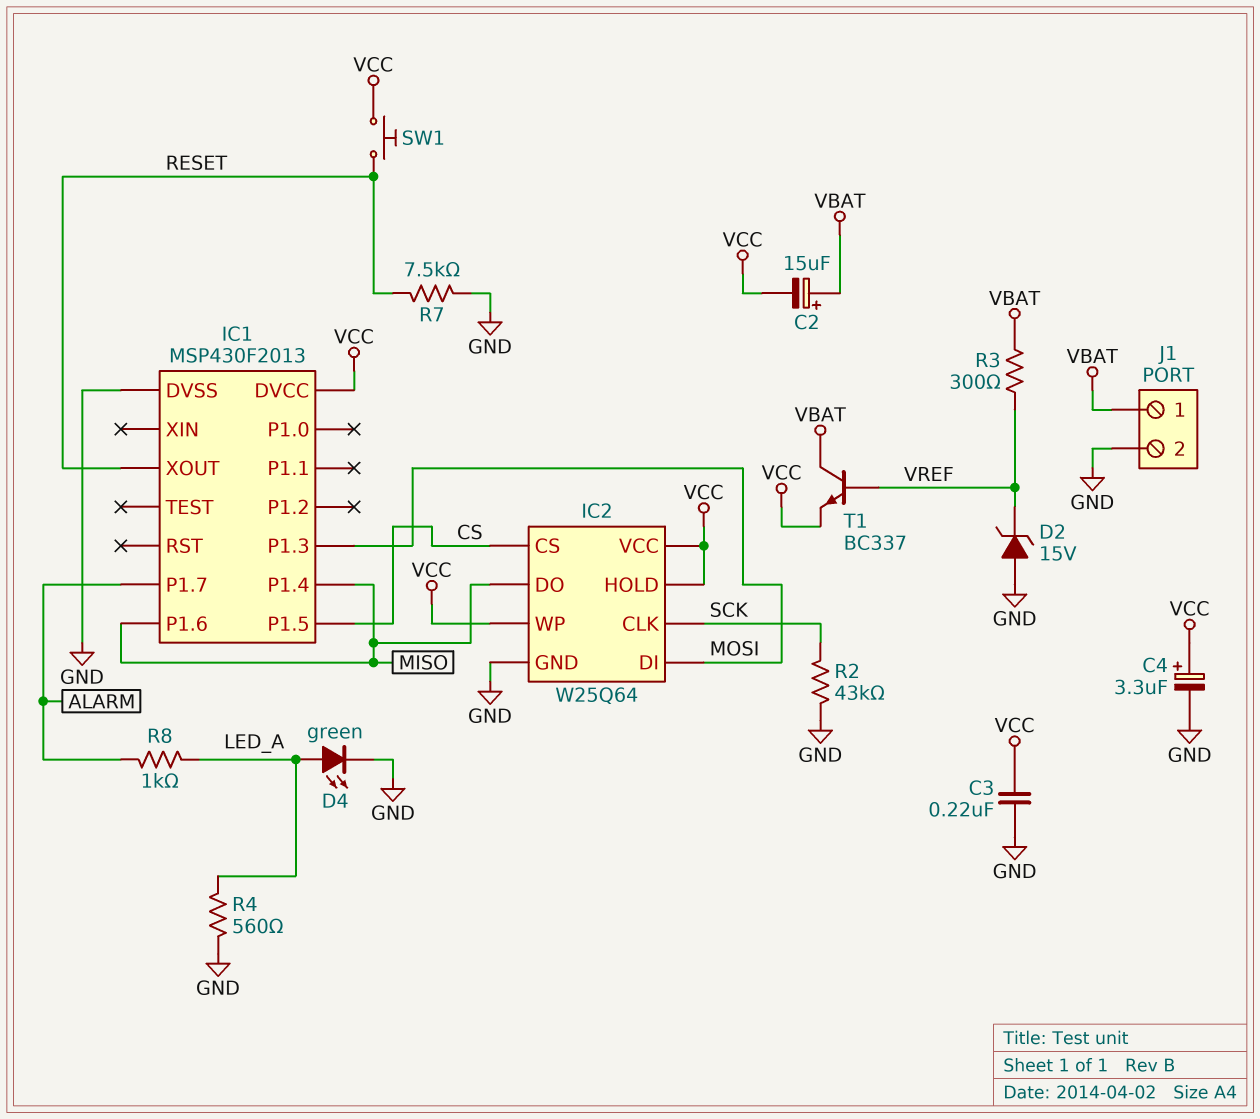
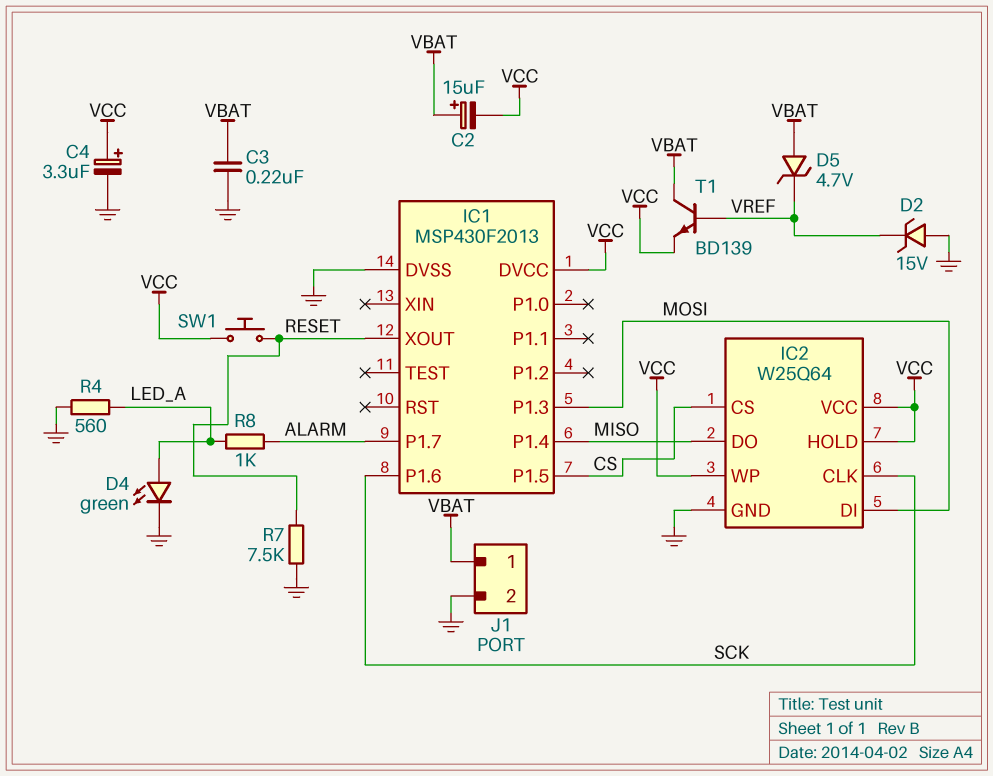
C3: 220nF (GND, VCC) -> 220nF (GND, VBAT)
D5: none -> zener 4.7V (A VBAT, K VREF)
IC1 pin P1.6: MISO -> SCK
R2: 43k (GND, SCK) -> none
R3: 300 (VBAT, VREF) -> none
T1: NPN BC337 (B VREF, C VBAT, E VCC) -> NPN BD139 (B VREF, C VBAT, E VCC)

